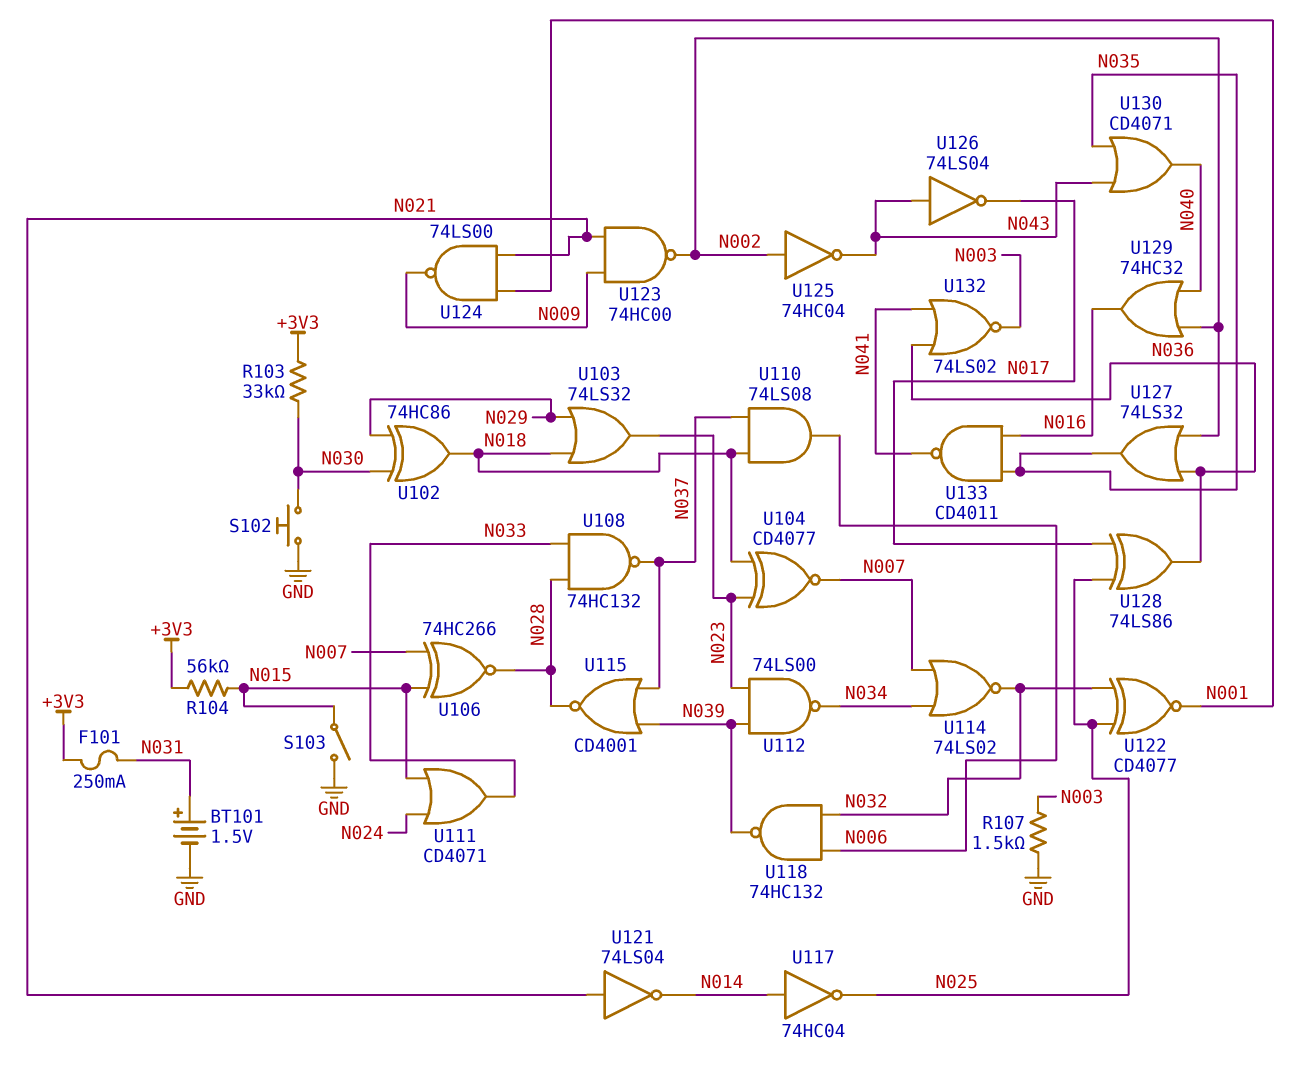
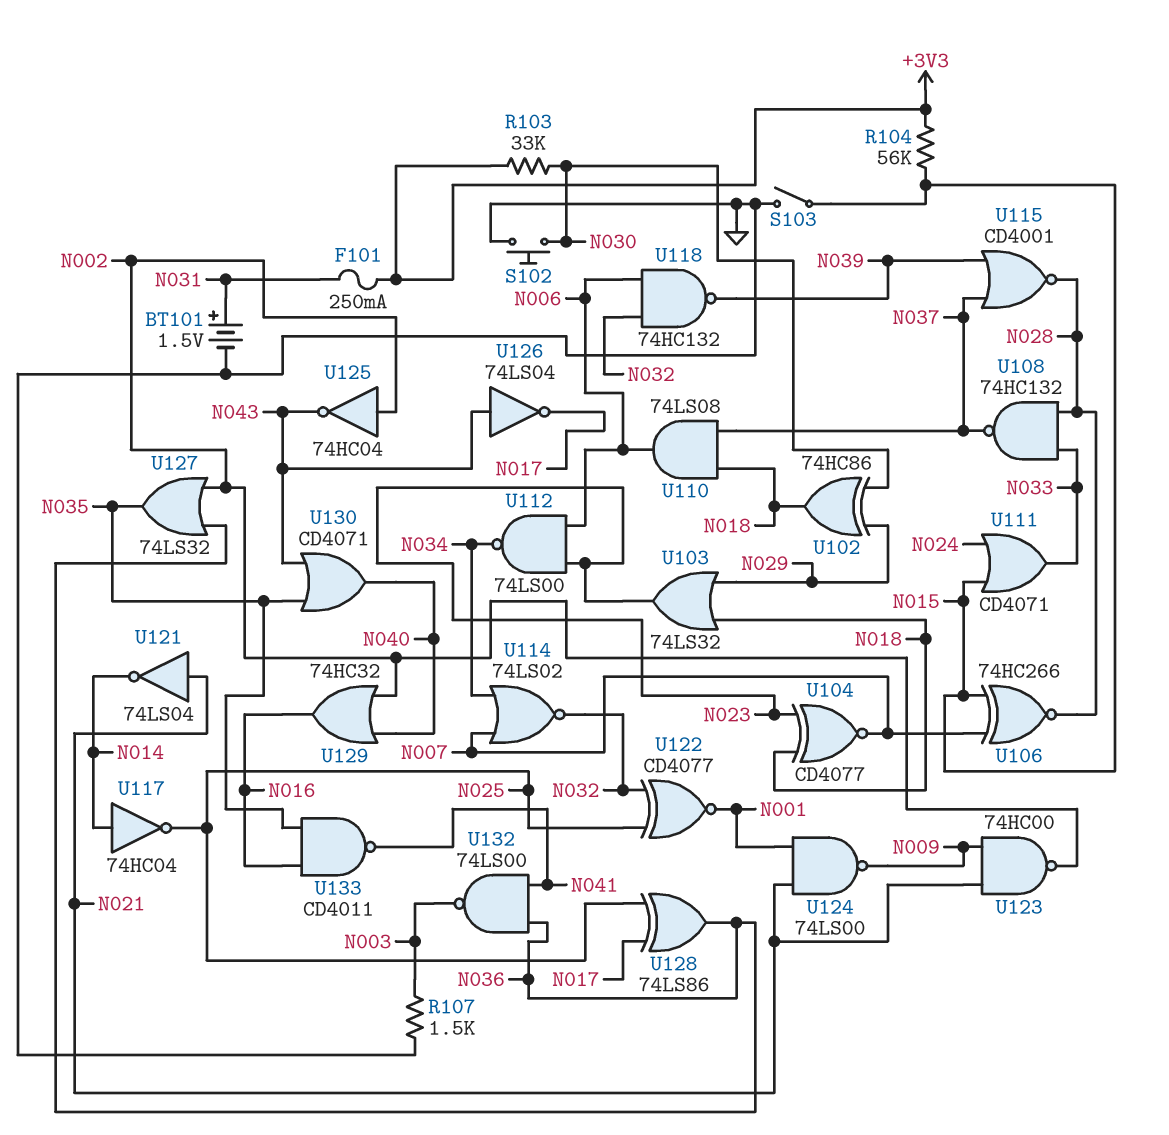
U112: NAND 74LS00 (in N023, in N039, out N034) -> NAND 74LS00 (in N006, in N023, out N034)
U132: NOR 74LS02 (in N036, in N041, out N003) -> NAND 74LS00 (in N036, in N041, out N003)

